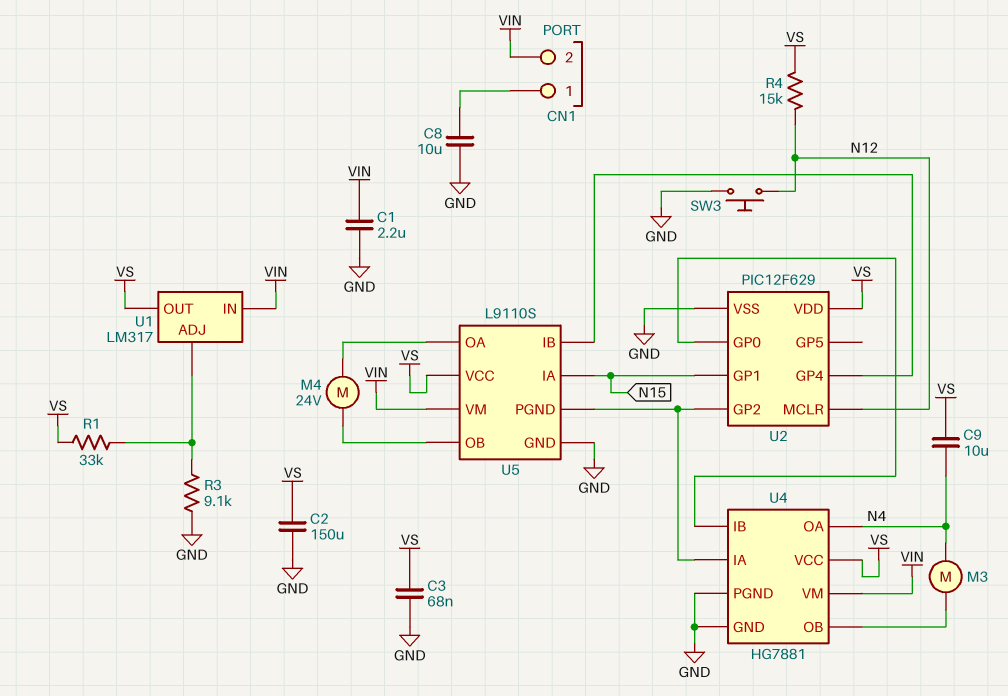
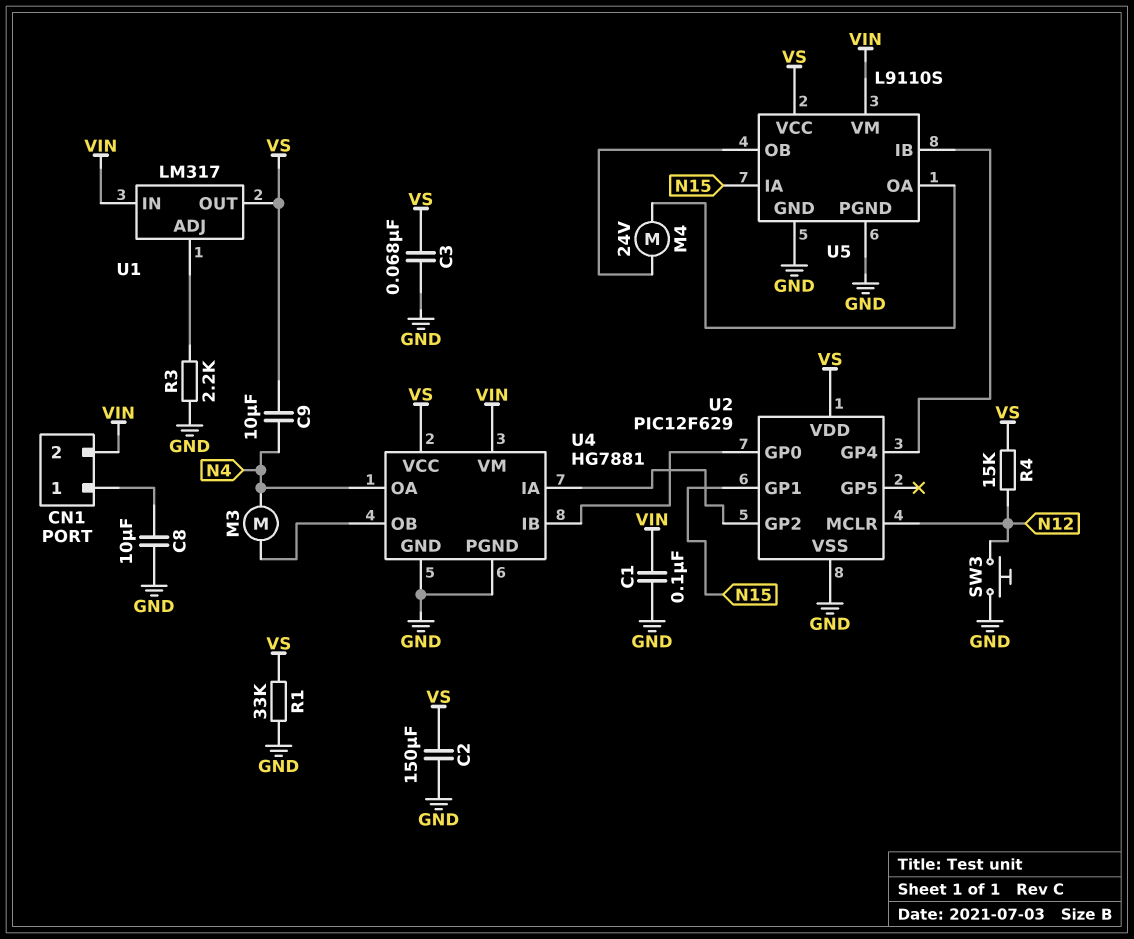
C1: 2.2uF (GND, VIN) -> 100nF (GND, VIN)
R1: 33k (U1/ADJ, VS) -> 33k (GND, VS)
R3: 9.1k (GND, U1/ADJ) -> 2.2k (GND, U1/ADJ)
U5 pin PGND: U2/GP2 -> GND

